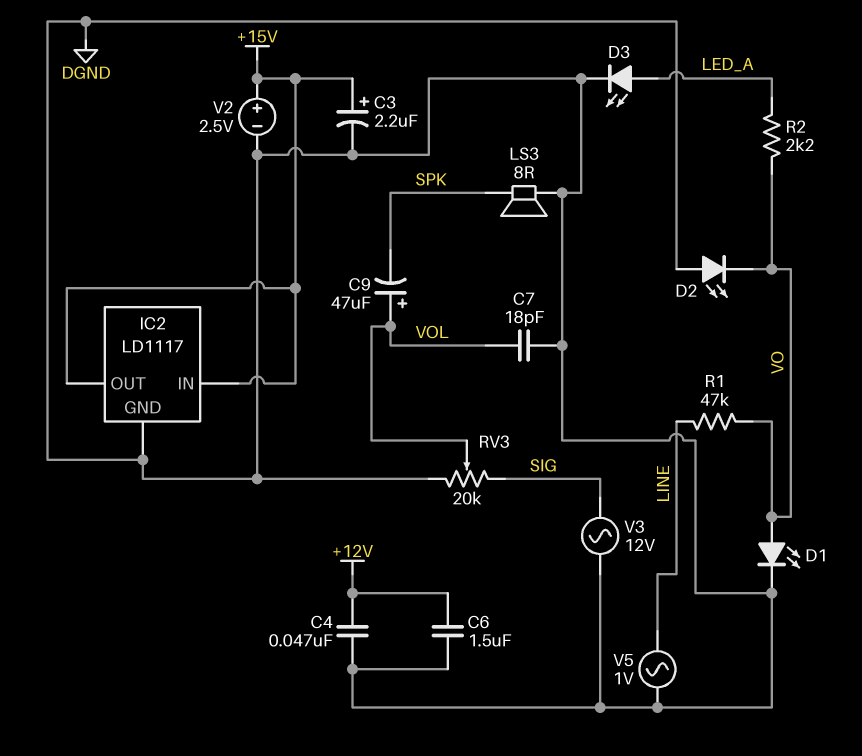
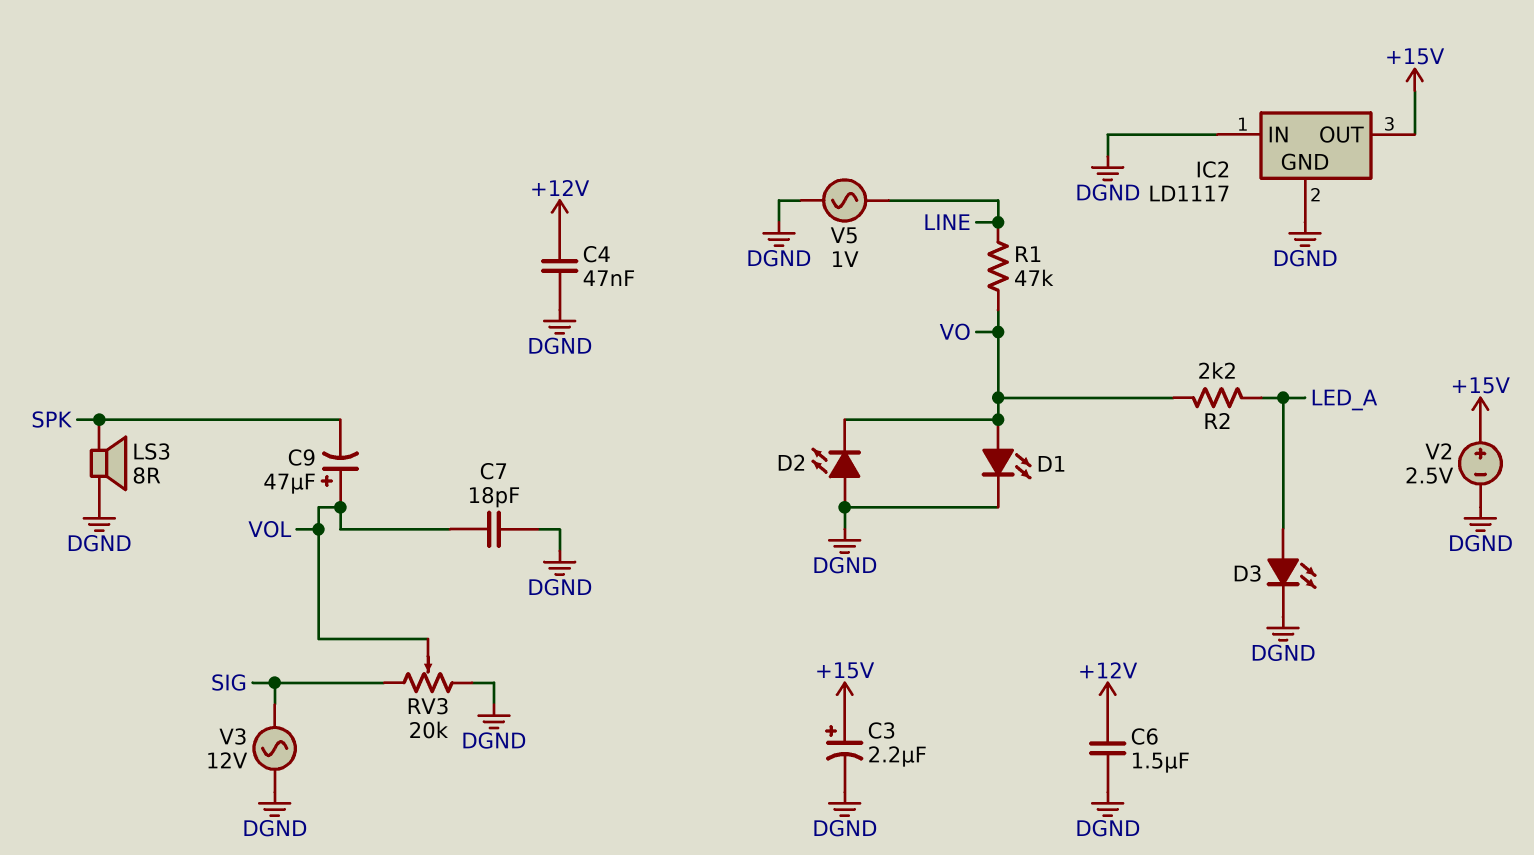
IC2 pin IN: +15V -> DGND

